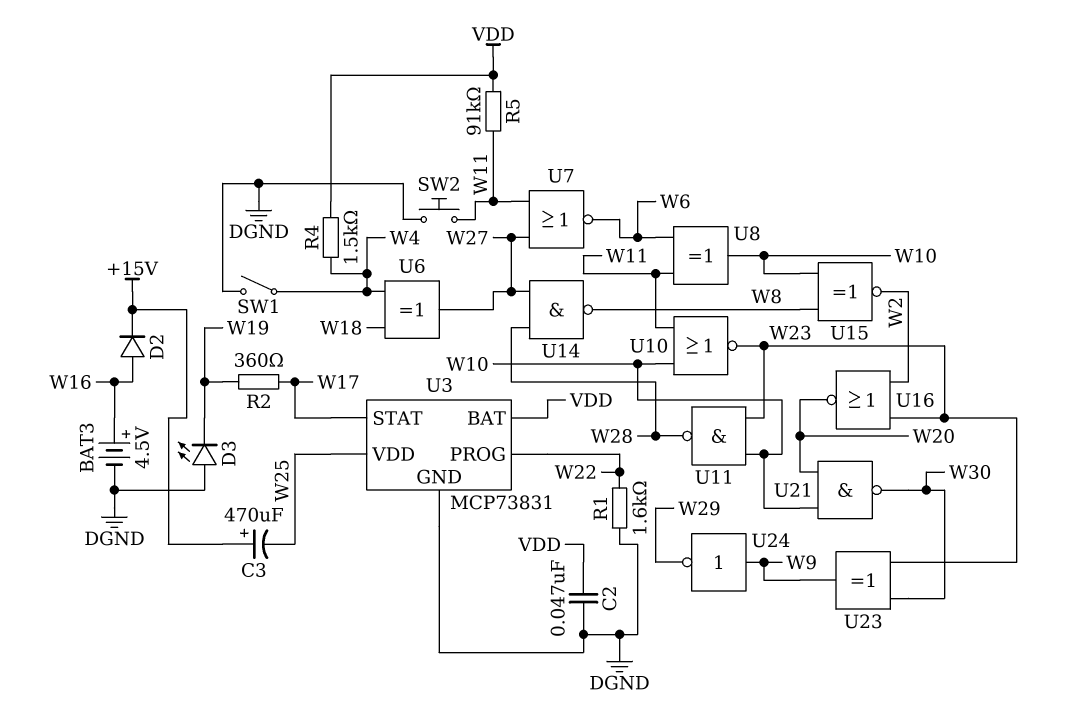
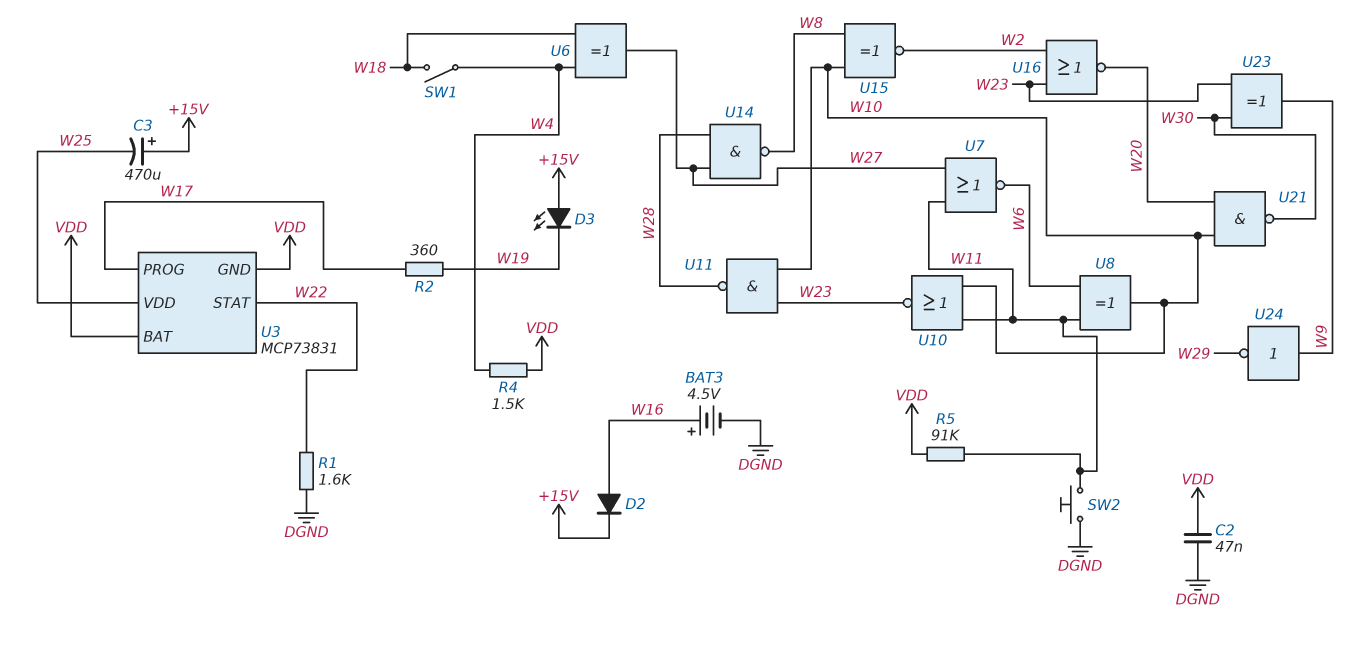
D3: LED (A DGND, K W19) -> LED (A +15V, K W19)
SW1: switch (DGND, W4) -> switch (W4, W18)
U3 pin GND: DGND -> VDD
U3 pin PROG: W22 -> W17
U3 pin STAT: W17 -> W22

